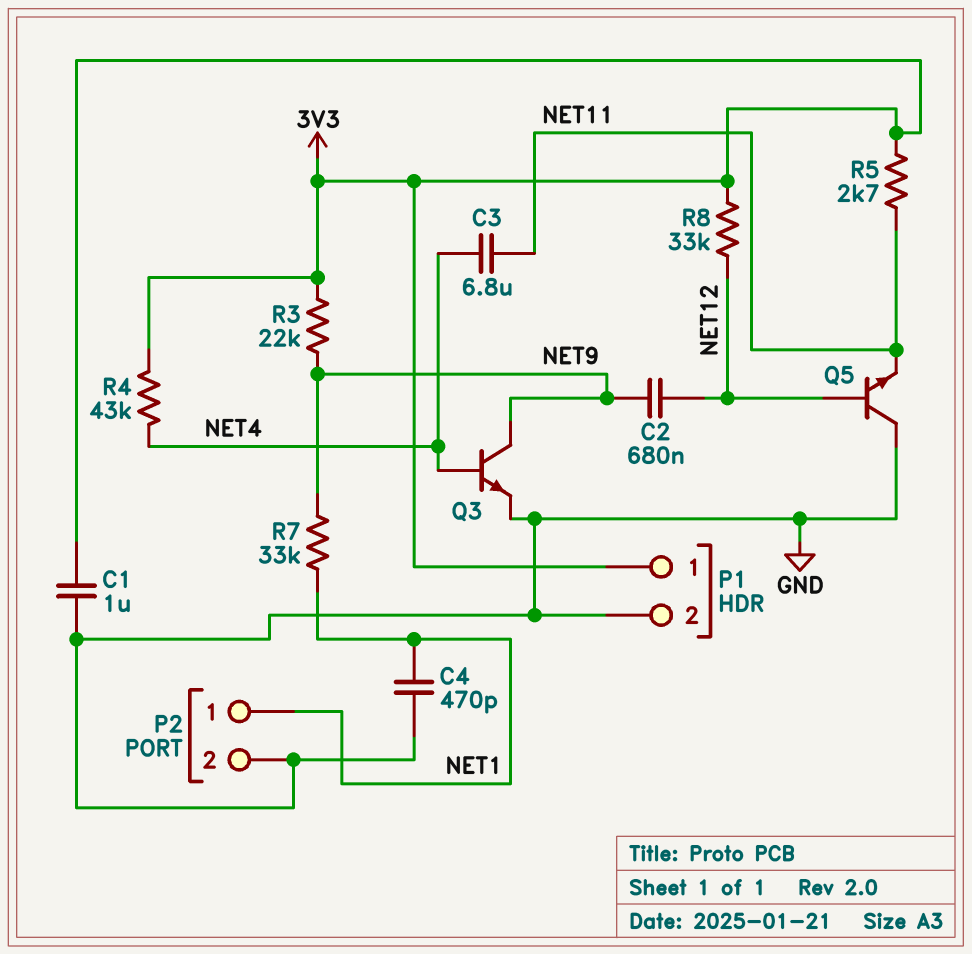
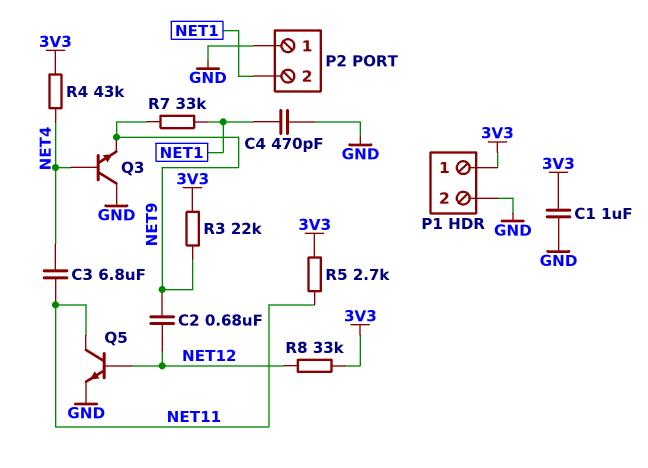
P2 pin 1: NET1 -> GND
P2 pin 2: GND -> NET1
Q3: NPN (B NET4, C NET9, E GND) -> NPN (B NET4, C GND, E NET9)
Q5: NPN (B NET12, C GND, E NET11) -> NPN (B NET12, C NET11, E GND)

